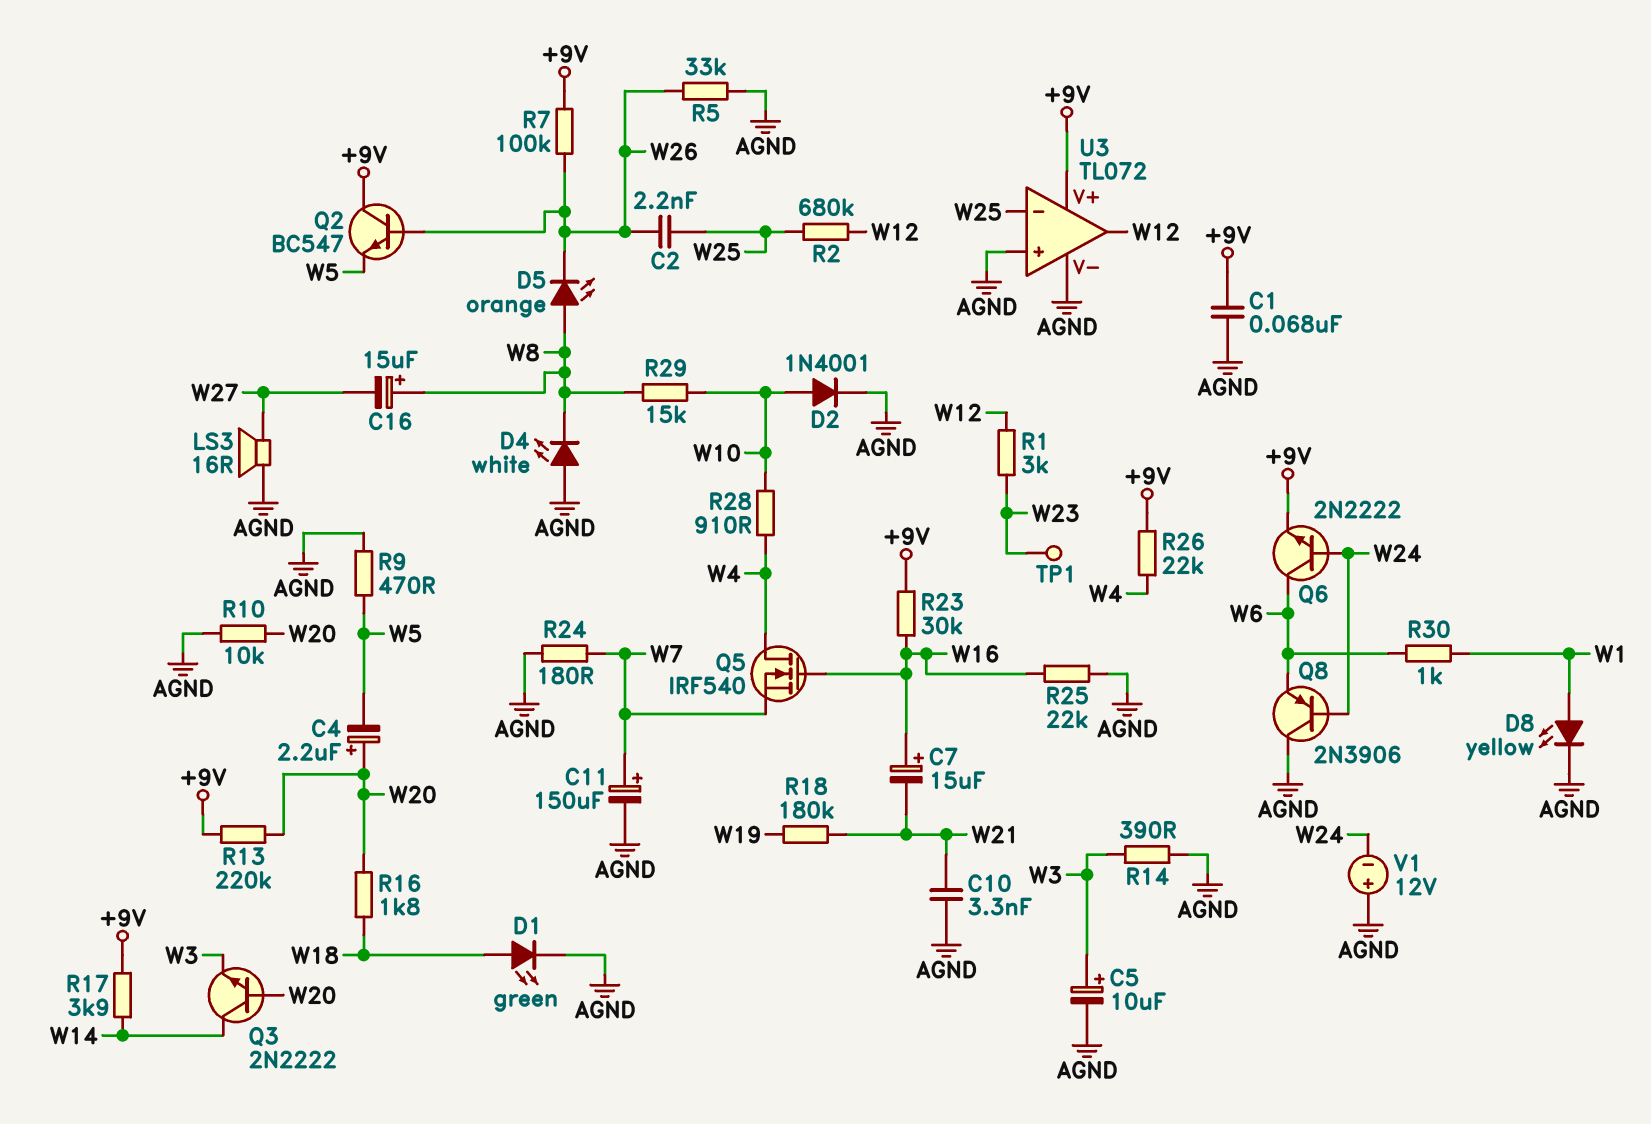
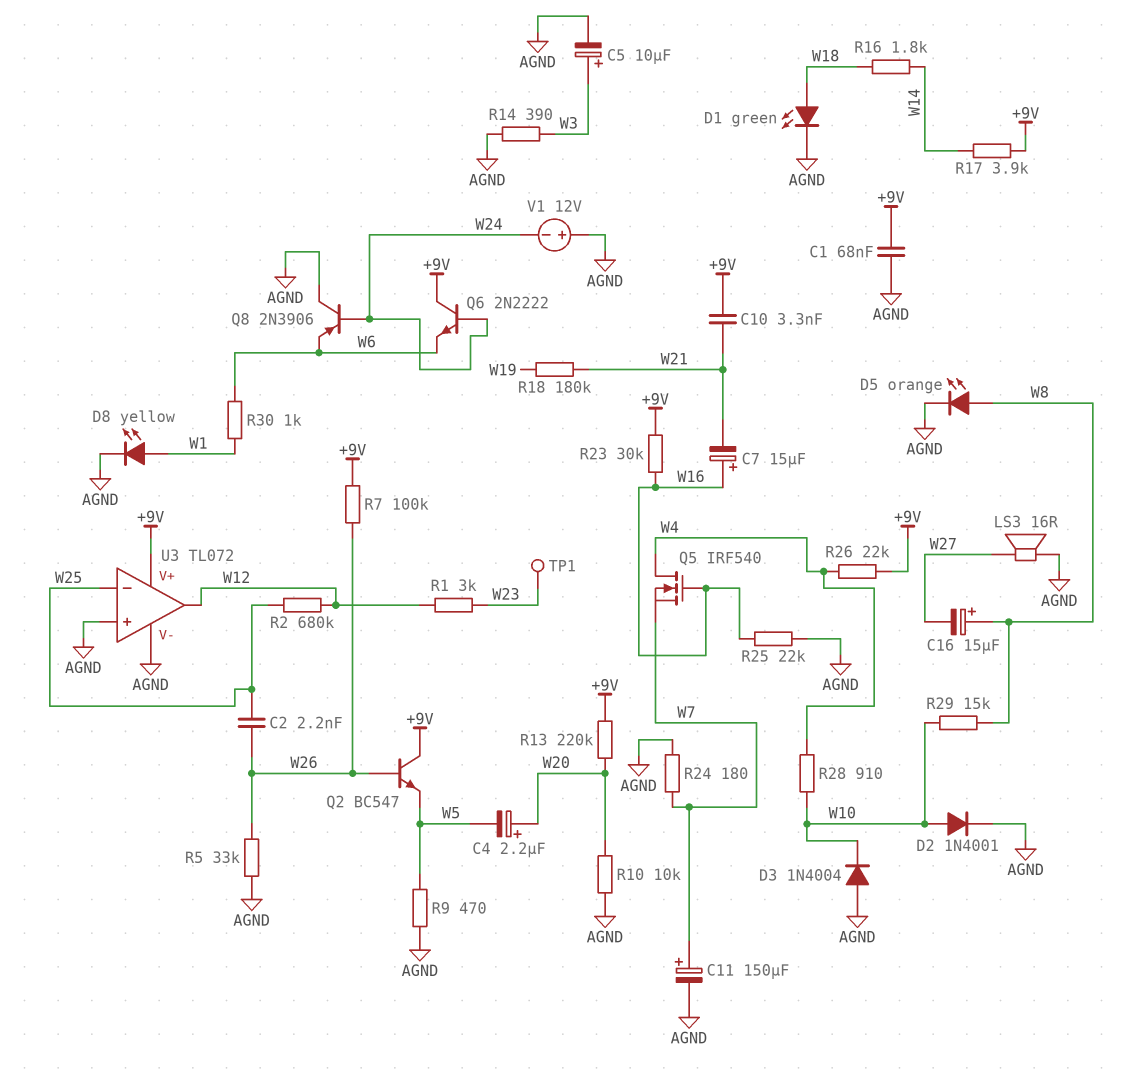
C10: 3.3nF (AGND, W21) -> 3.3nF (+9V, W21)
D3: none -> diode 1N4004 (A AGND, K W10)
D4: LED white (A AGND, K W8) -> none
D5: LED orange (A W8, K W26) -> LED orange (A W8, K AGND)
Q3: NPN 2N2222 (B W20, C W14, E W3) -> none
Q6: NPN 2N2222 (B W24, C W6, E +9V) -> NPN 2N2222 (B W24, C +9V, E W6)
R16: 1.8k (W18, W20) -> 1.8k (W14, W18)

